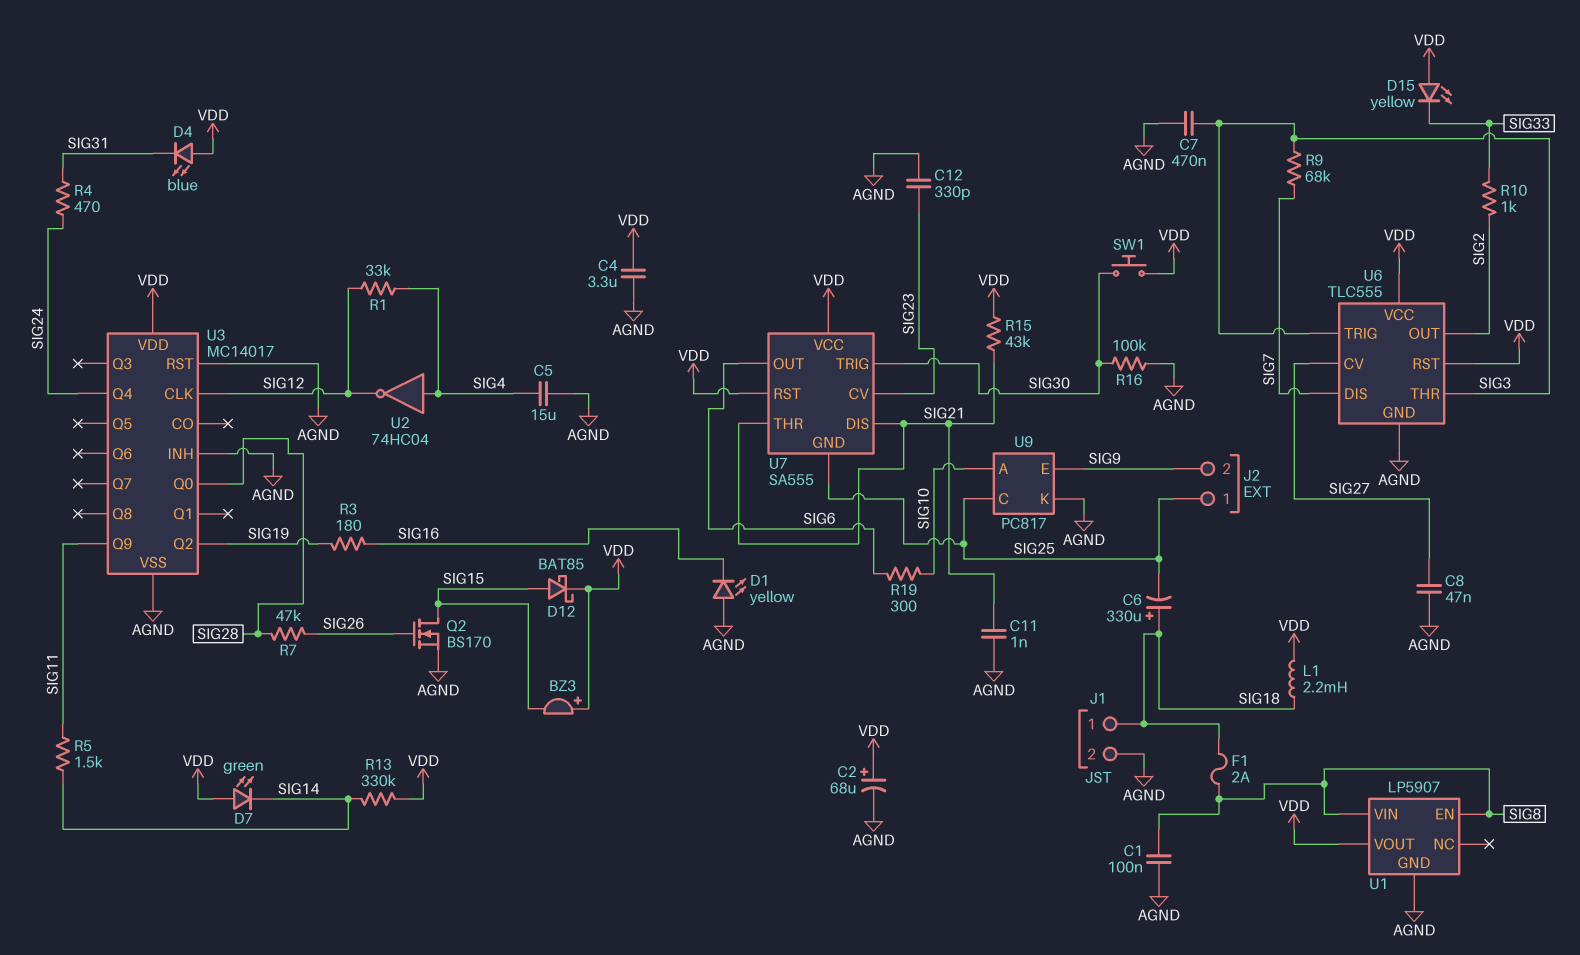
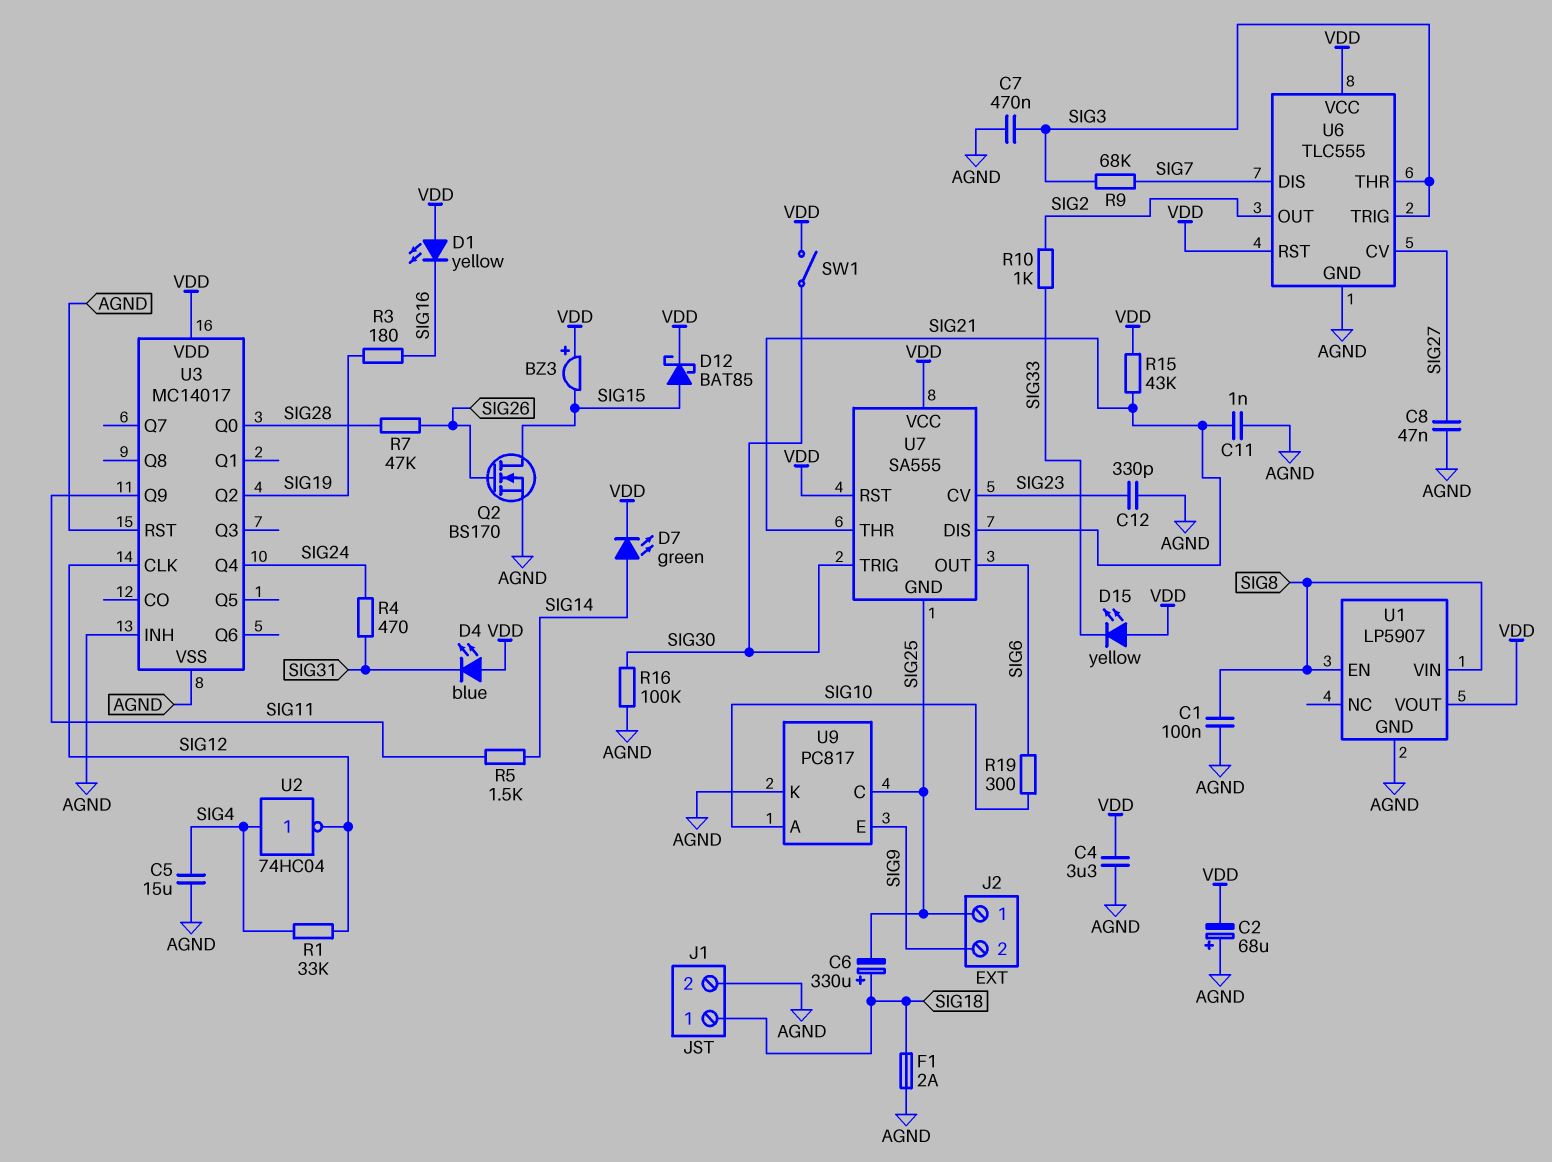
C2: 68uF (plus VDD, minus AGND) -> 68uF (plus AGND, minus VDD)
D1: LED yellow (A AGND, K SIG16) -> LED yellow (A VDD, K SIG16)
D7: LED green (A VDD, K SIG14) -> LED green (A SIG14, K VDD)
F1: 2A (SIG8, SIG18) -> 2A (AGND, SIG18)
L1: 2.2mH (SIG18, VDD) -> none
R13: 330k (SIG14, VDD) -> none
SW1: button (SIG30, VDD) -> switch (SIG30, VDD)

